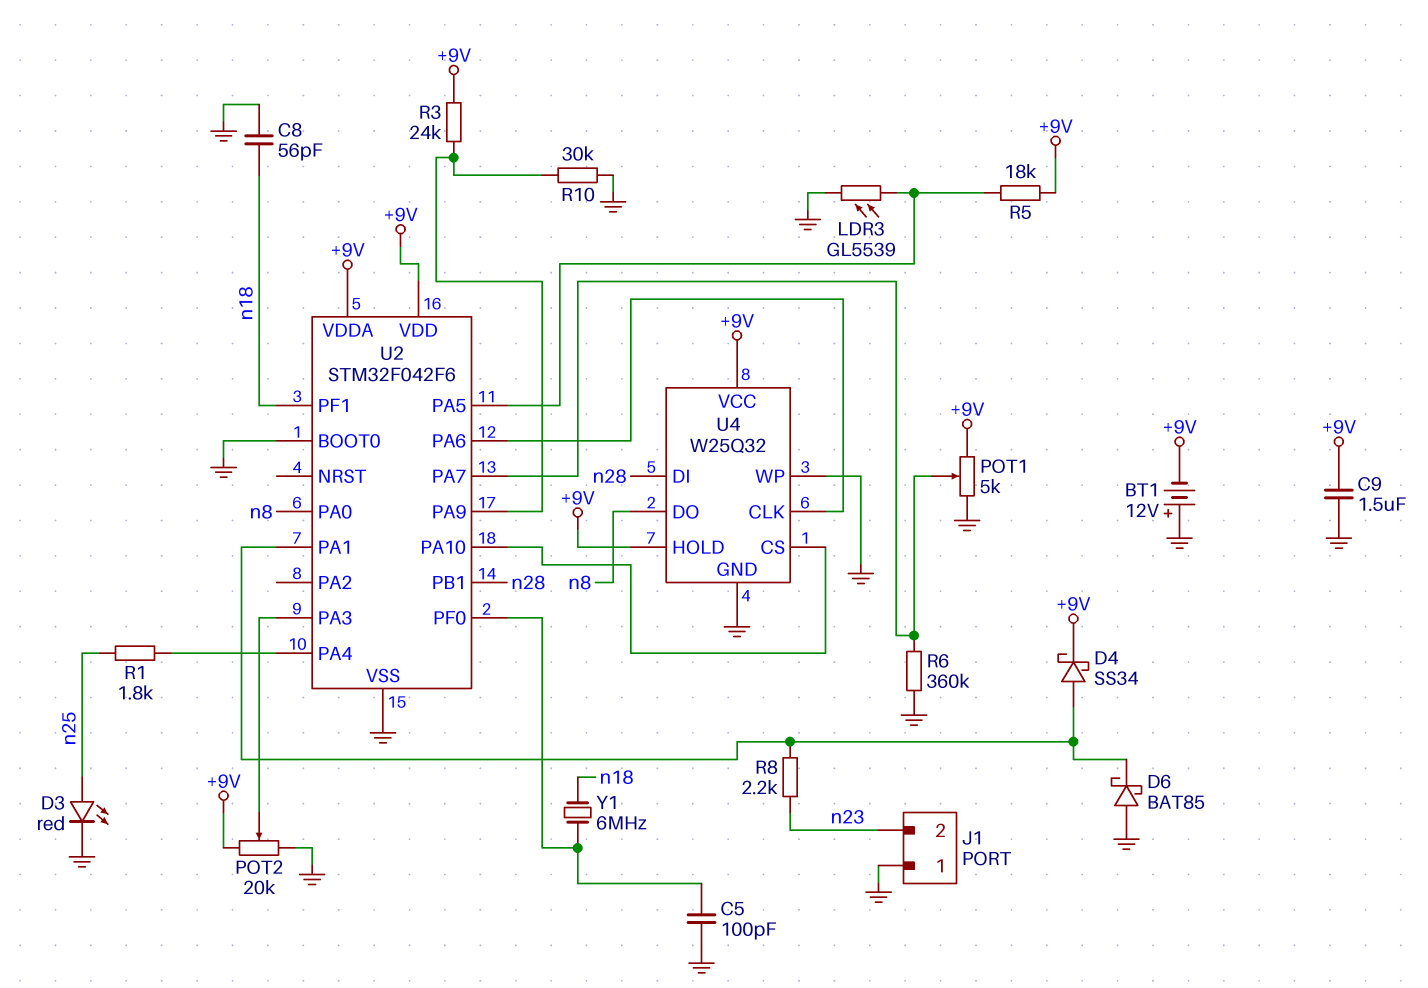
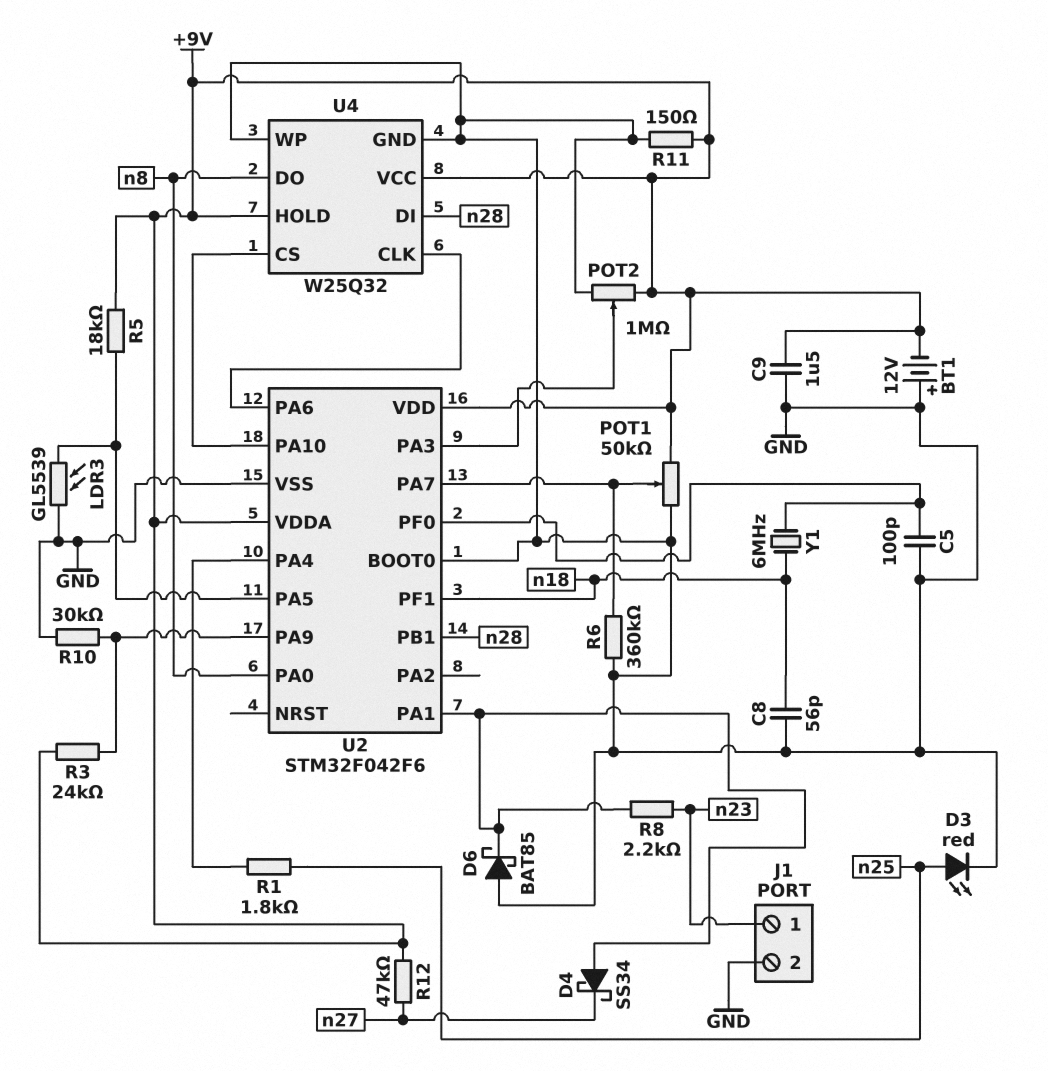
D4: schottky SS34 (A U2/PA1, K +9V) -> schottky SS34 (A U2/PA1, K n27)
J1 pin 1: GND -> n23
J1 pin 2: n23 -> GND
POT1: 5k (+9V, GND, wiper U2/PA7) -> 50k (+9V, GND, wiper U2/PA7)
POT2: 20k (+9V, GND, wiper U2/PA3) -> 1M (+9V, GND, wiper U2/PA3)
R11: none -> 150 (+9V, GND)
R12: none -> 47k (+9V, n27)

